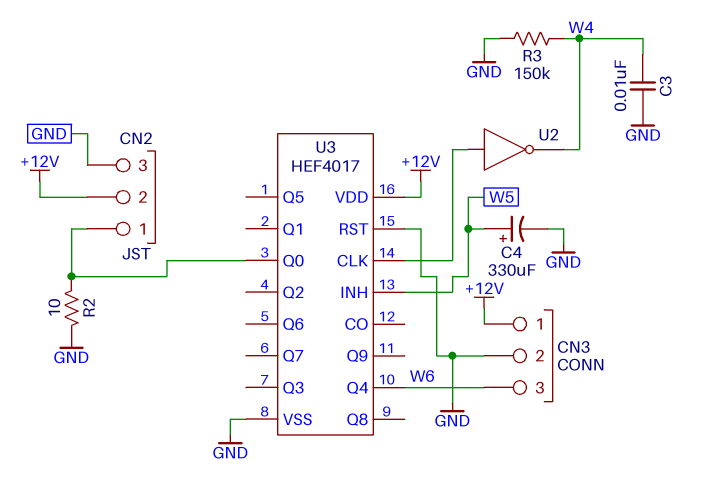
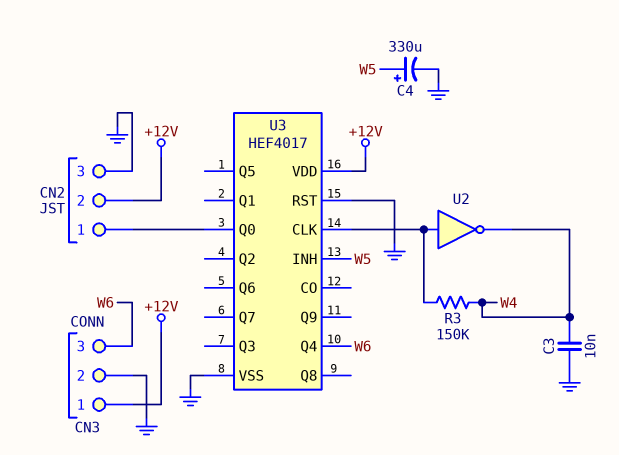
R2: 10 (CN2/1, GND) -> none
R3: 150k (GND, W4) -> 150k (U3/CLK, W4)

